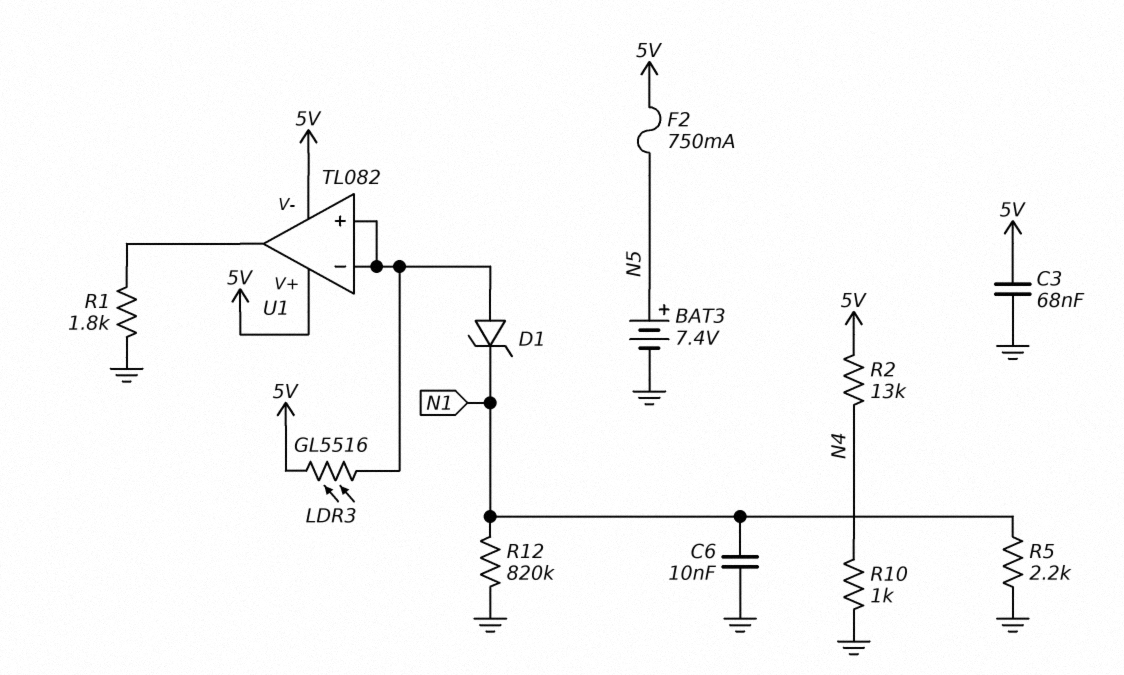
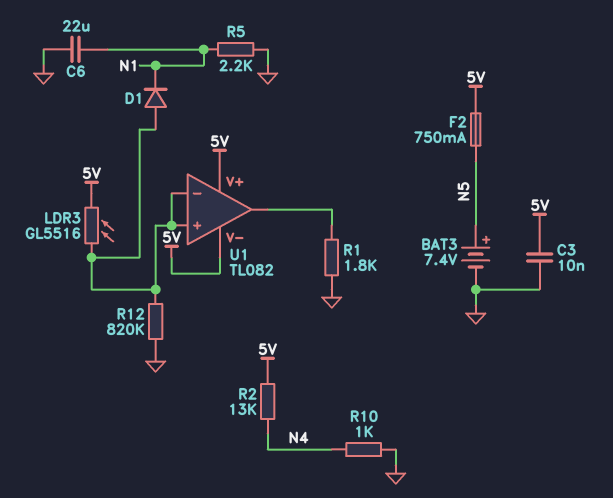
C3: 68nF (5V, GND) -> 10nF (5V, GND)
C6: 10nF (GND, N1) -> 22uF (GND, N1)
D1: zener (A U1/in+, K N1) -> diode (A U1/in+, K N1)
R12: 820k (GND, N1) -> 820k (GND, U1/in+)

